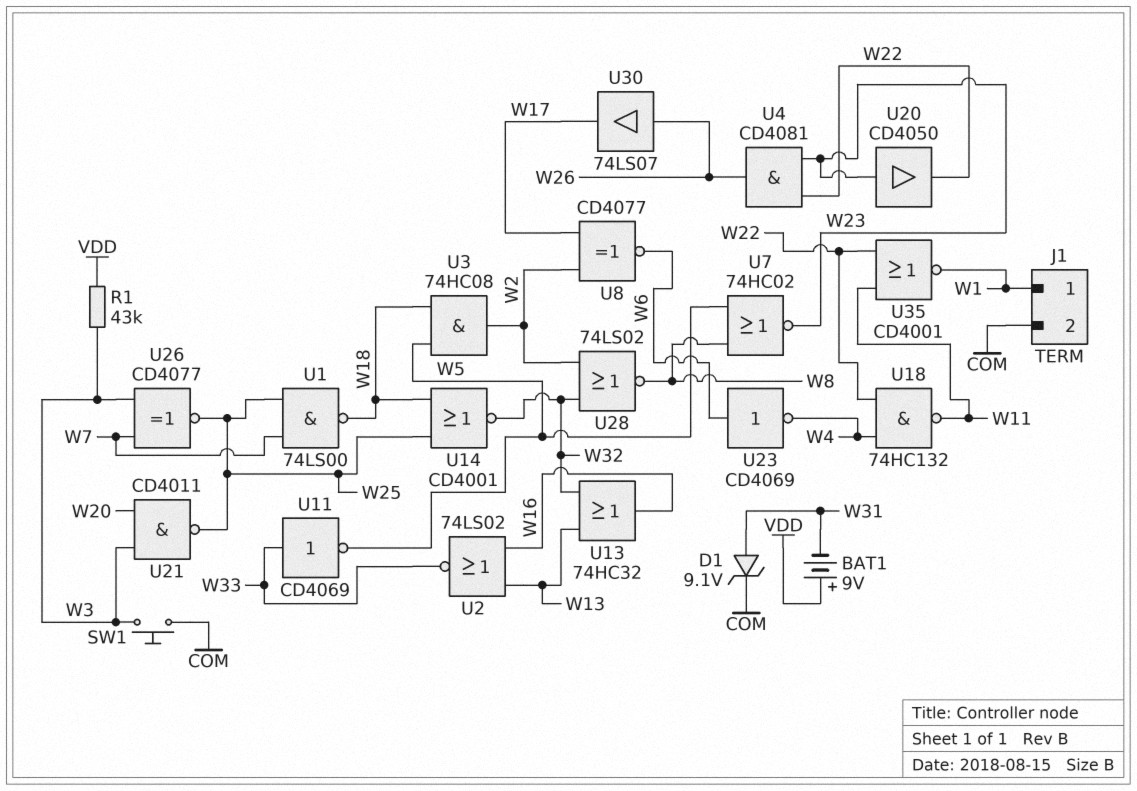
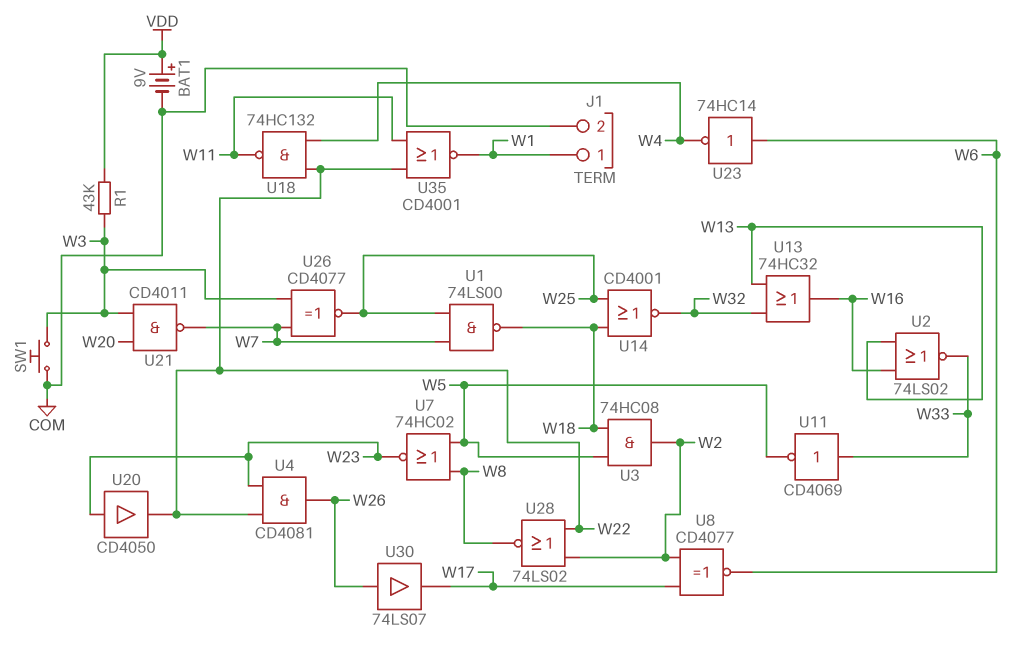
BAT1: 9V (plus VDD, minus W31) -> 9V (plus VDD, minus COM)
D1: zener 9.1V (A W31, K COM) -> none
U21: NAND CD4011 (in W3, in W20, out W25) -> NAND CD4011 (in W3, in W20, out W7)
U23: NOT CD4069 (in W6, out W4) -> NOT 74HC14 (in W6, out W4)
U28: NOR 74LS02 (in W2, in W32, out W8) -> NOR 74LS02 (in W2, in W22, out W8)

